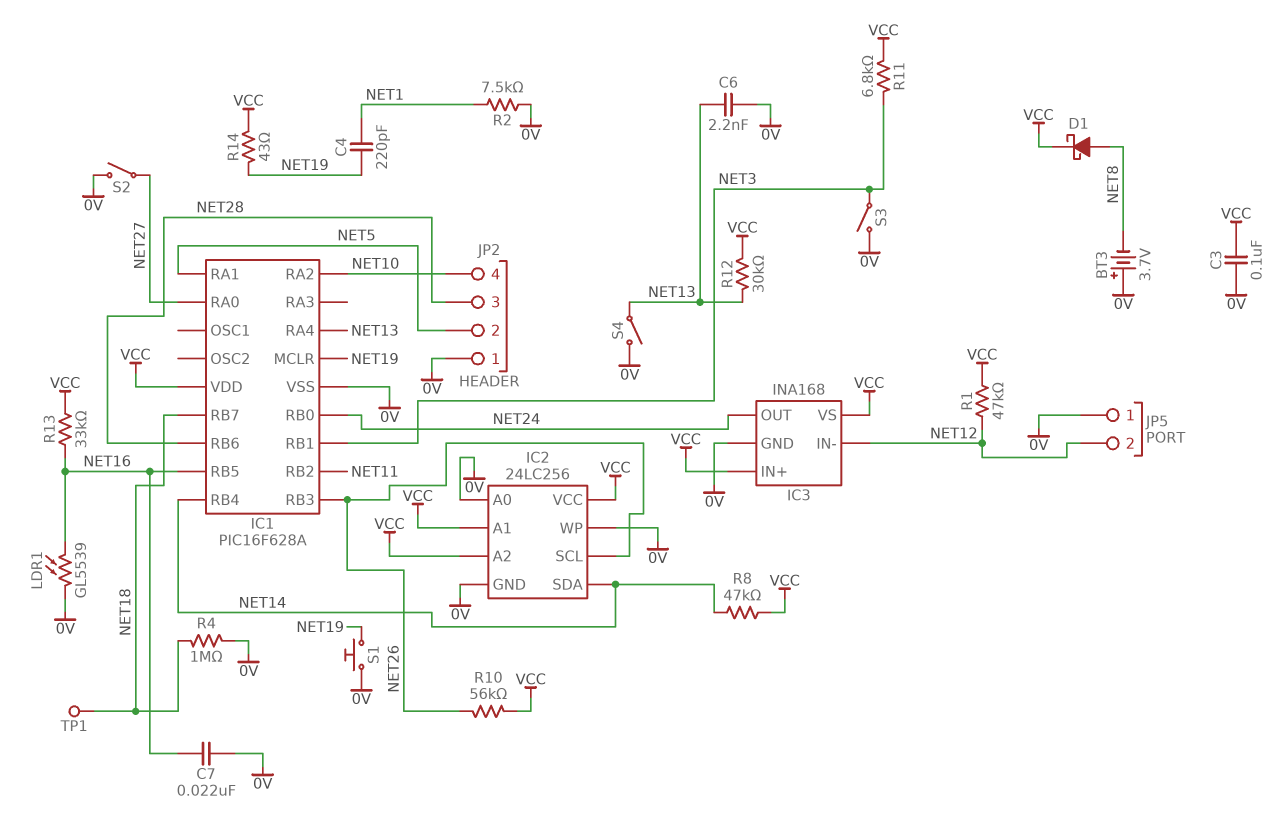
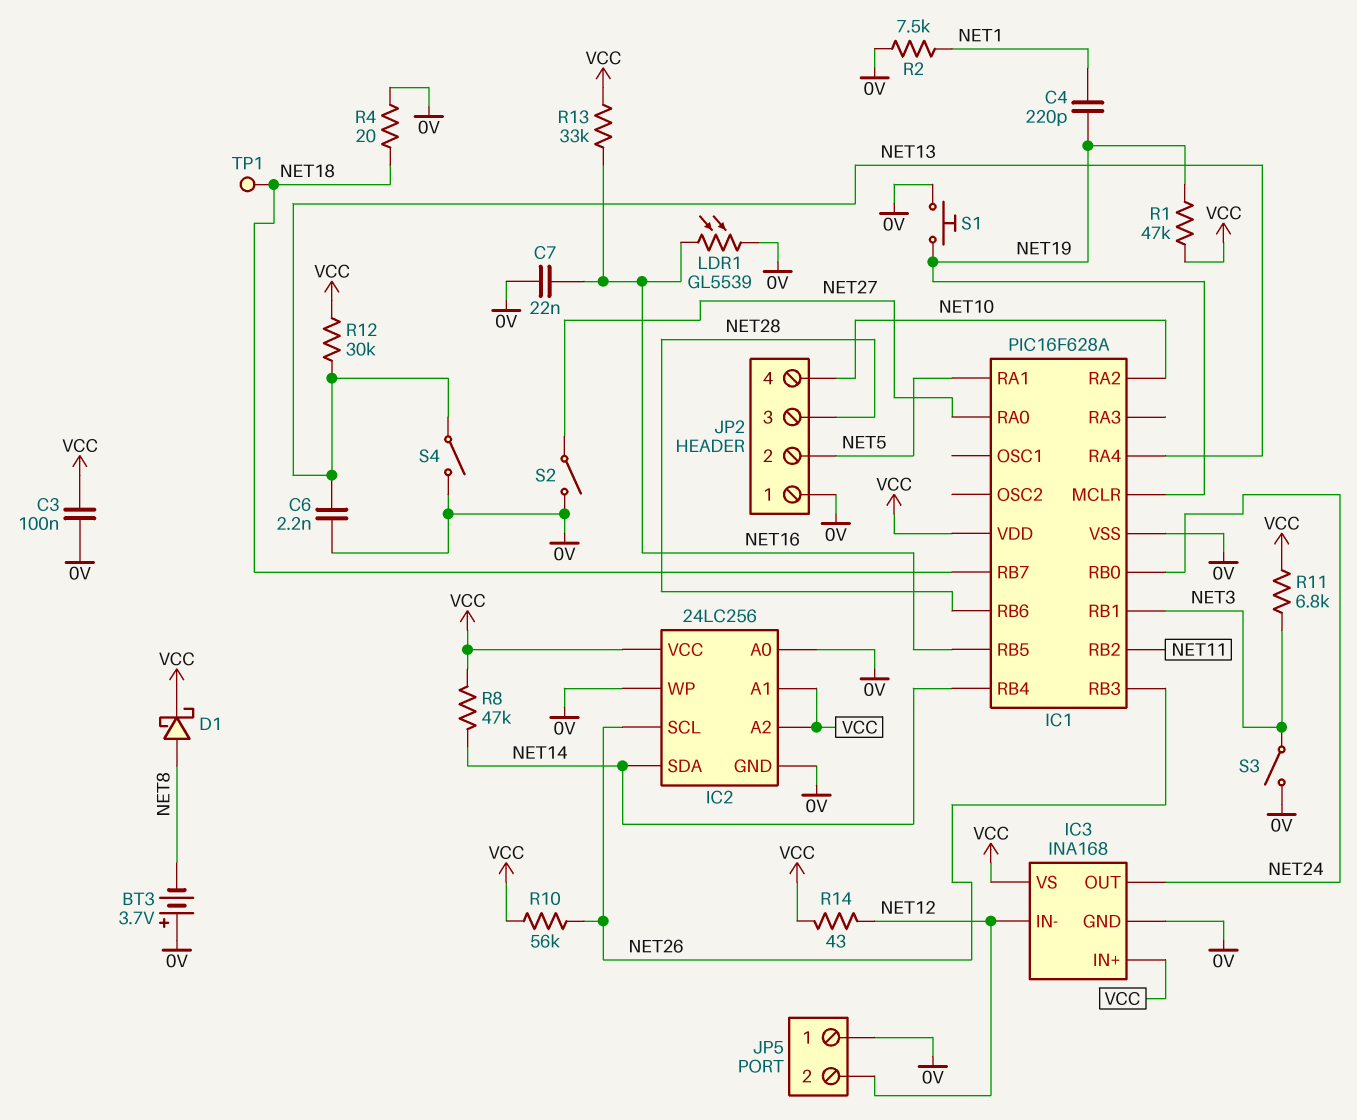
R1: 47k (NET12, VCC) -> 47k (NET19, VCC)
R4: 1M (0V, NET18) -> 20 (0V, NET18)
R14: 43 (NET19, VCC) -> 43 (NET12, VCC)

